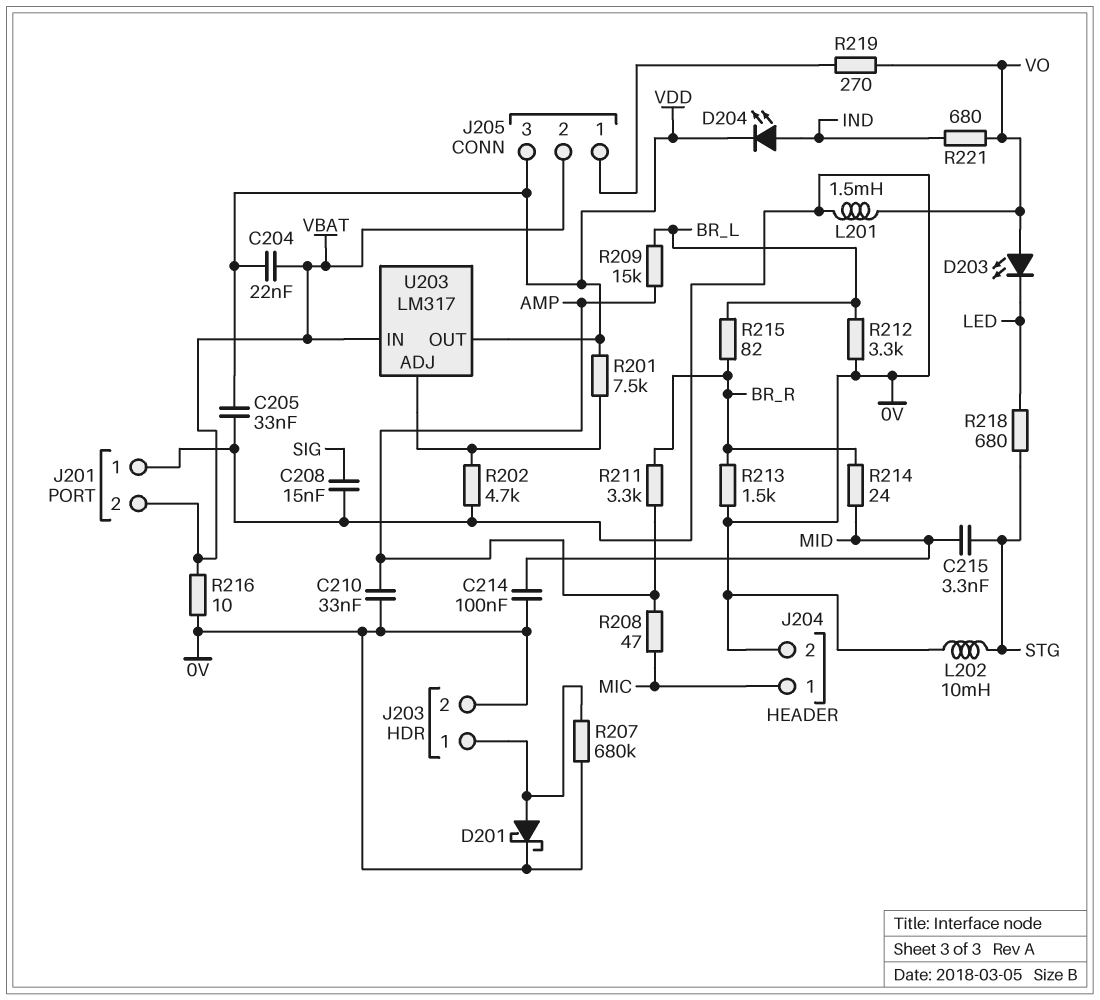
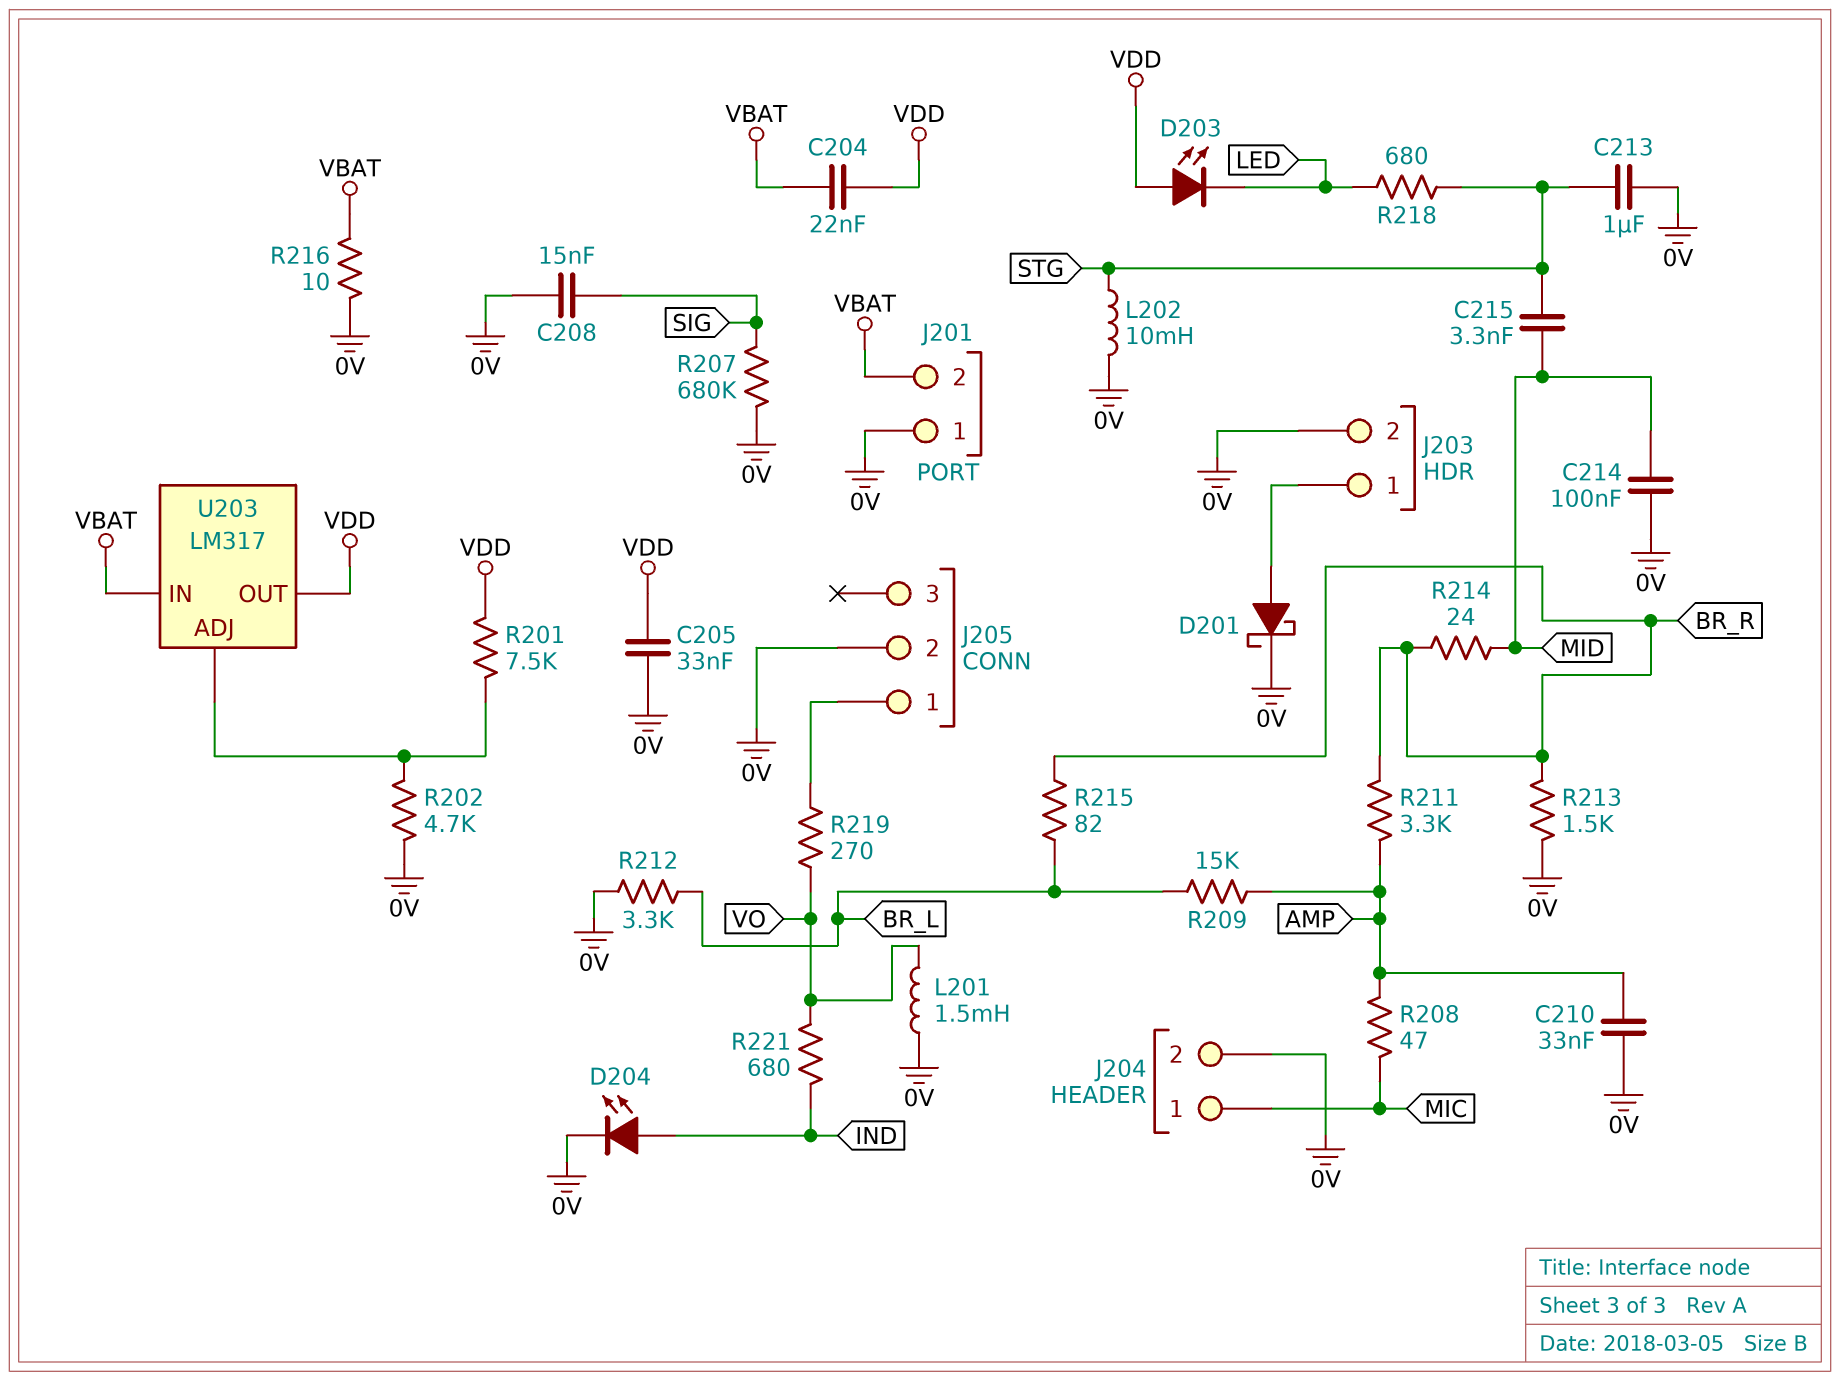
C213: none -> 1uF (0V, STG)
D203: LED (A VO, K LED) -> LED (A VDD, K LED)
D204: LED (A IND, K VDD) -> LED (A IND, K 0V)
J205 pin 2: VBAT -> 0V
J205 pin 3: VDD -> none
R207: 680k (0V, J203/1) -> 680k (0V, SIG)

